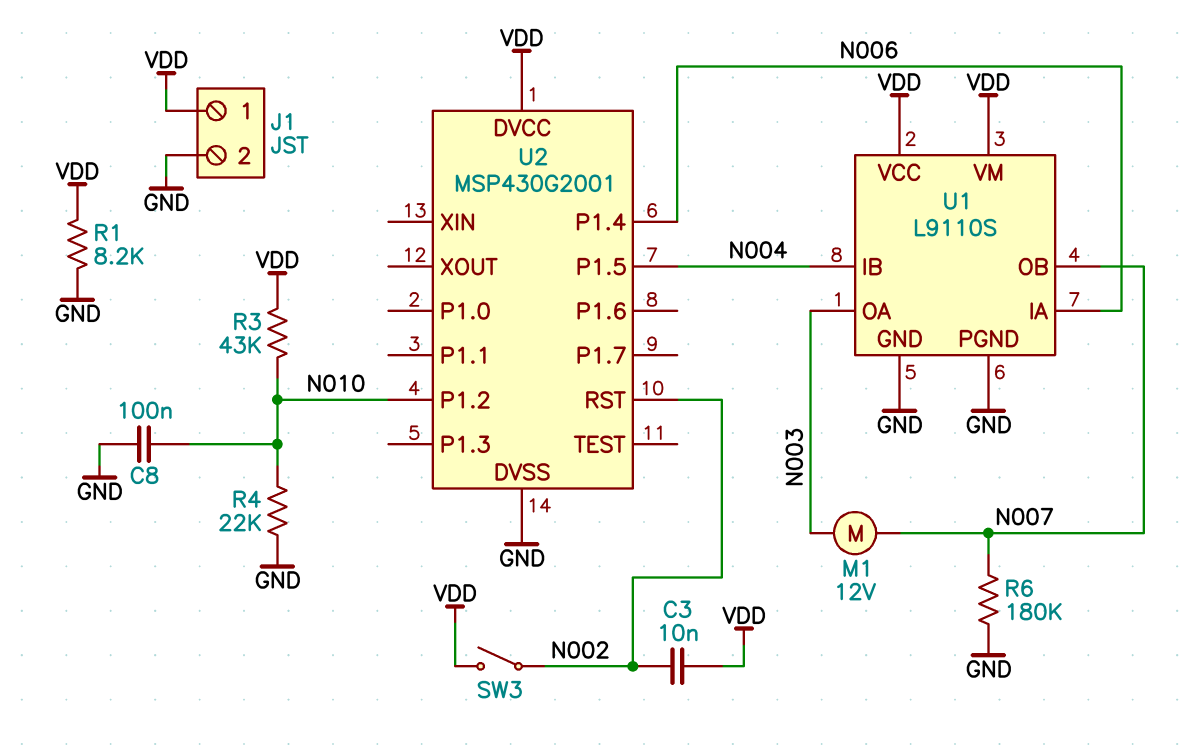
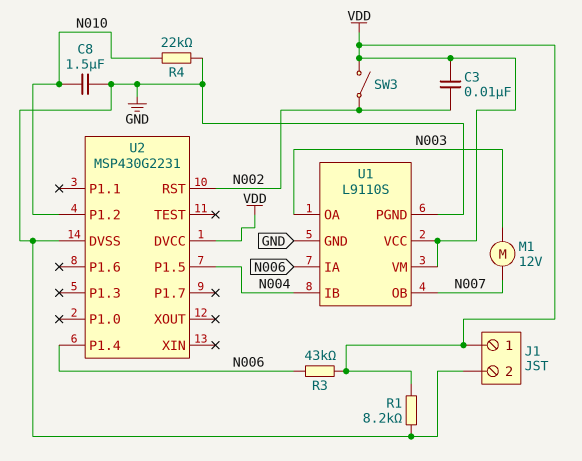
C8: 100nF (GND, N010) -> 1.5uF (GND, N010)
R3: 43k (N010, VDD) -> 43k (N006, VDD)
R6: 180k (GND, N007) -> none
U2: MSP430G2001 -> MSP430G2231

